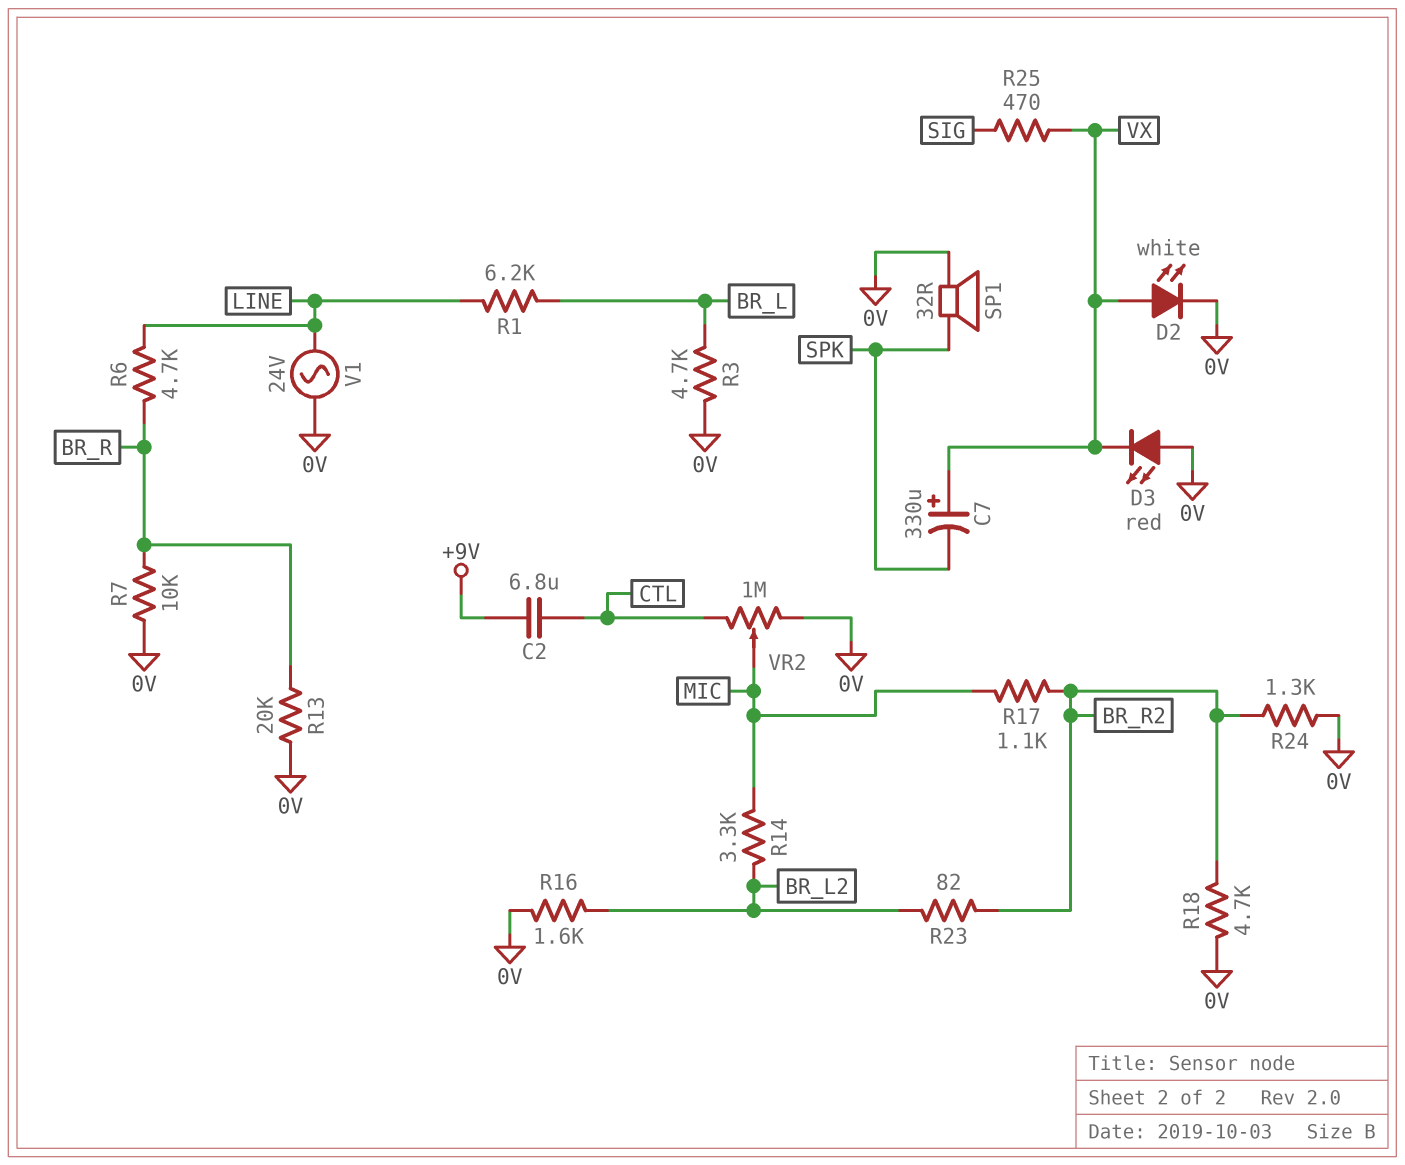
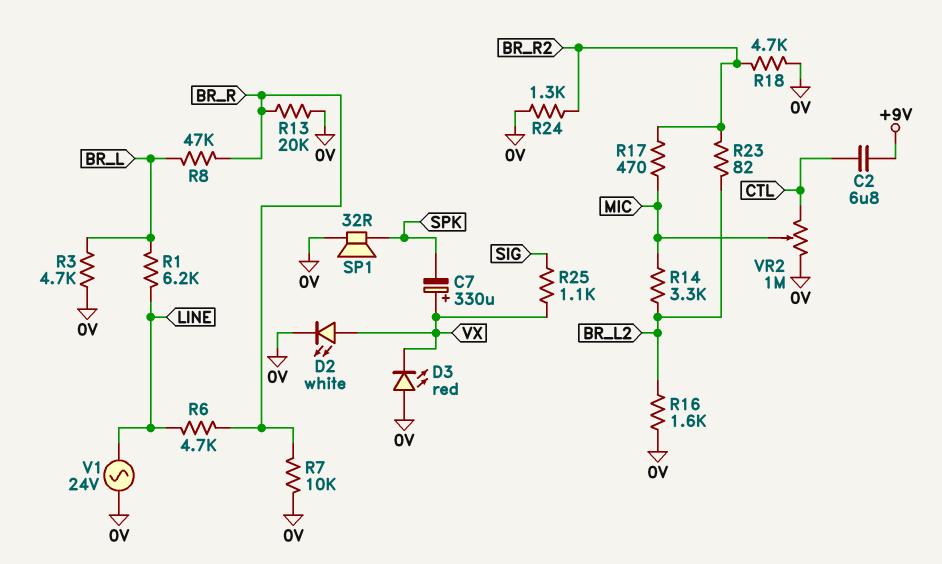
R8: none -> 47k (BR_L, BR_R)
R17: 1.1k (BR_R2, MIC) -> 470 (BR_R2, MIC)
R25: 470 (SIG, VX) -> 1.1k (SIG, VX)

